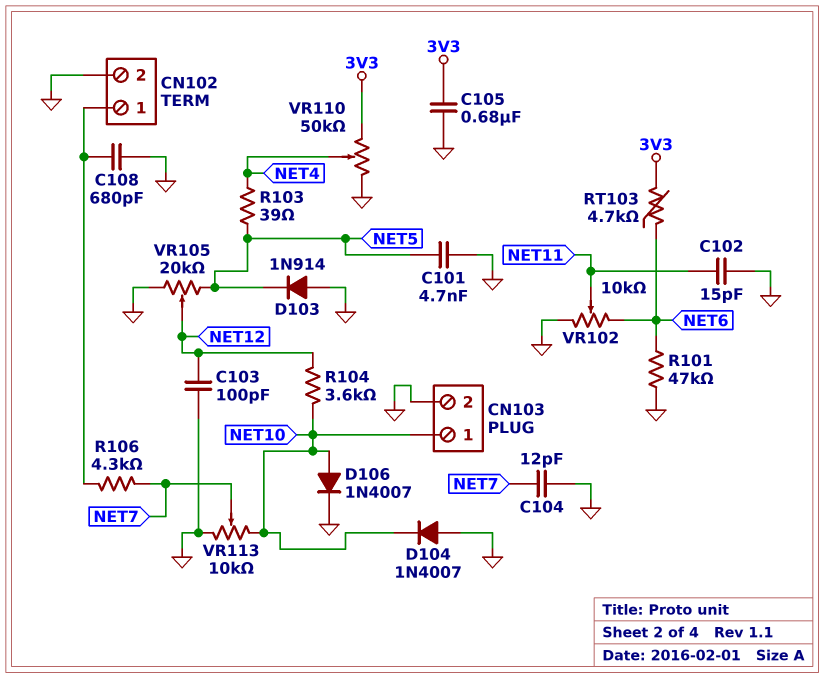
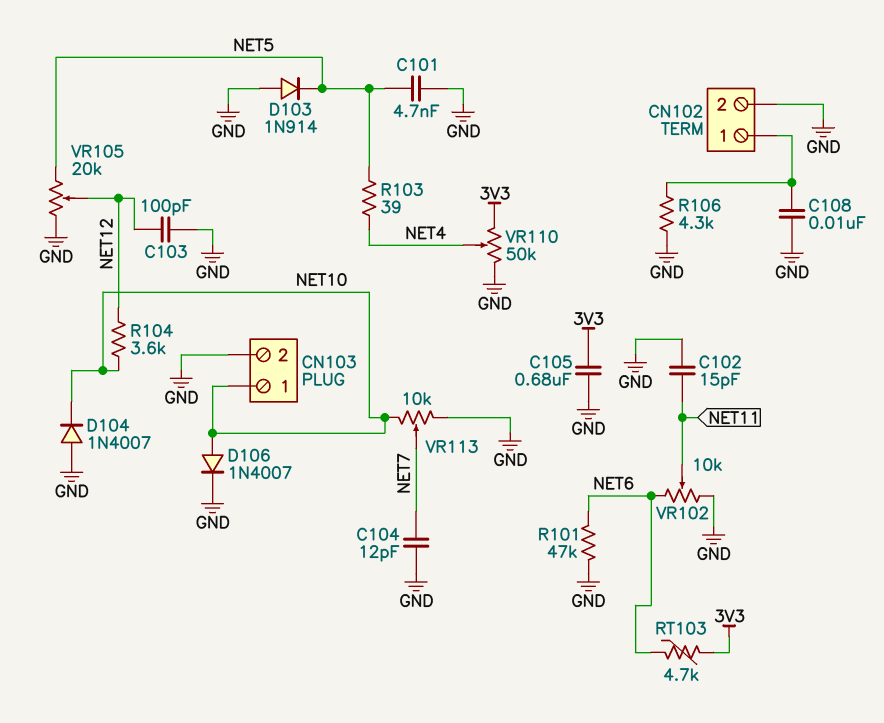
C108: 680pF (CN102/1, GND) -> 10nF (CN102/1, GND)
R106: 4.3k (CN102/1, NET7) -> 4.3k (CN102/1, GND)

